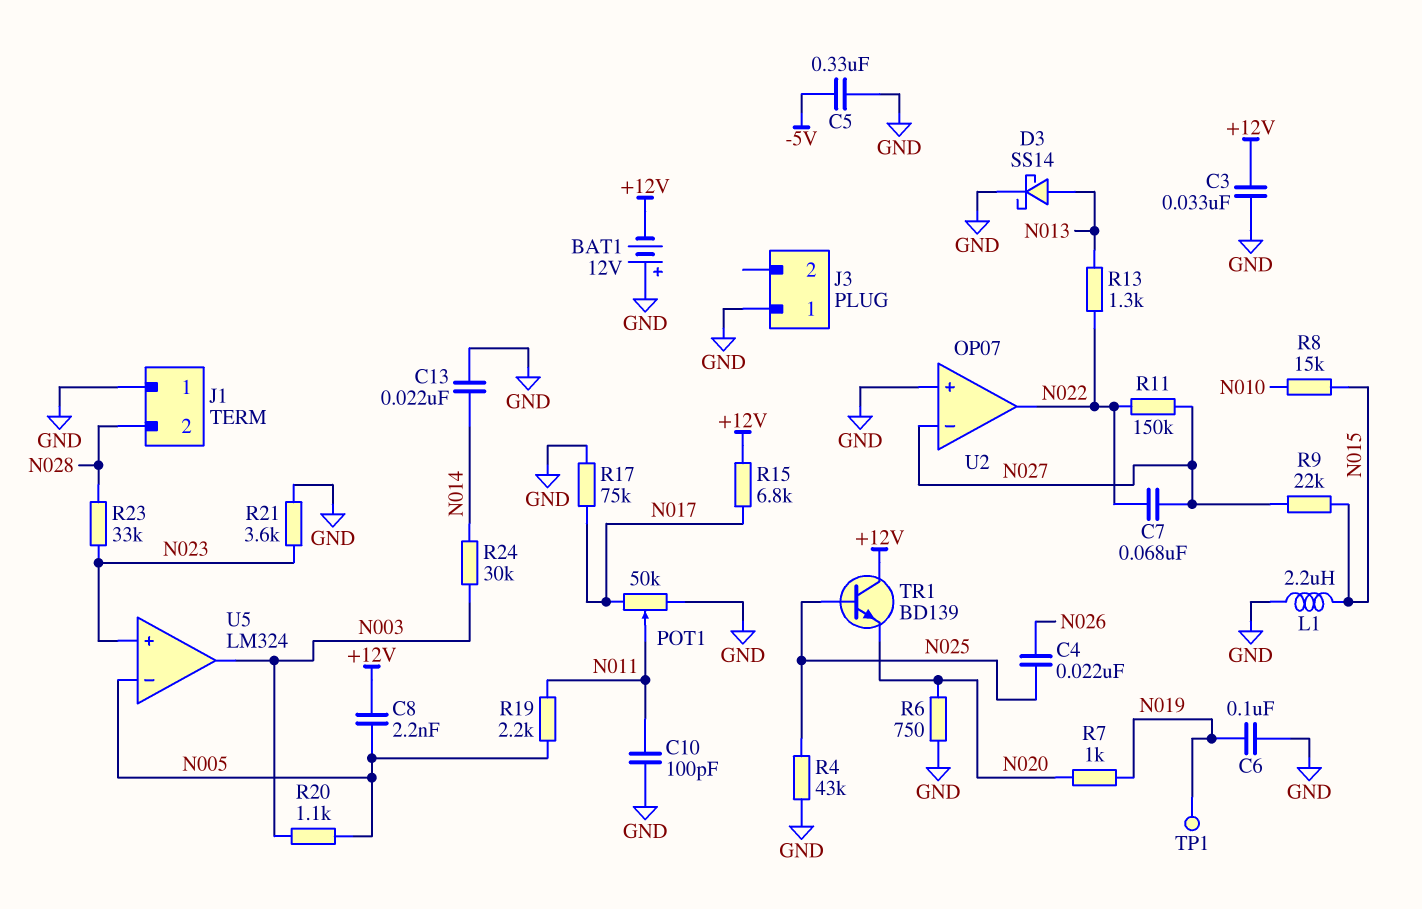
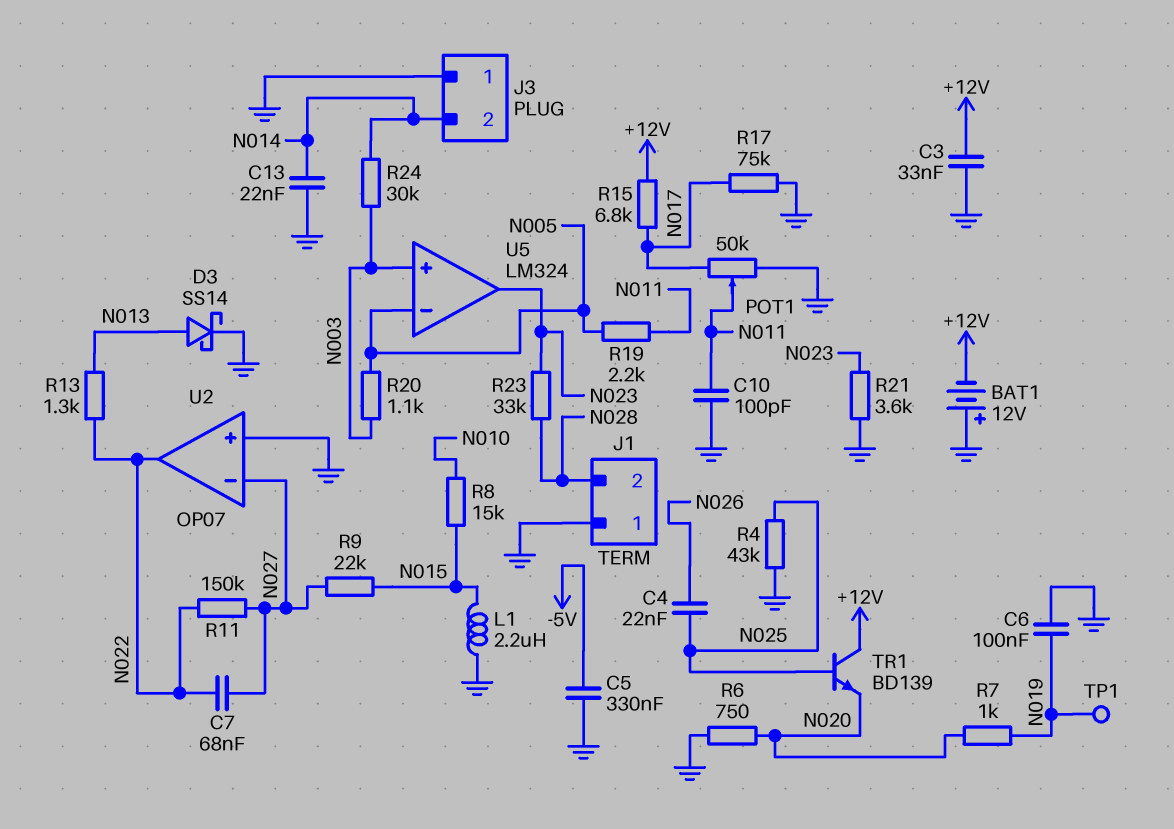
C8: 2.2nF (+12V, N005) -> none
J3 pin 2: none -> N014
U5 pin in+: N023 -> N003
U5 pin out: N003 -> N023

